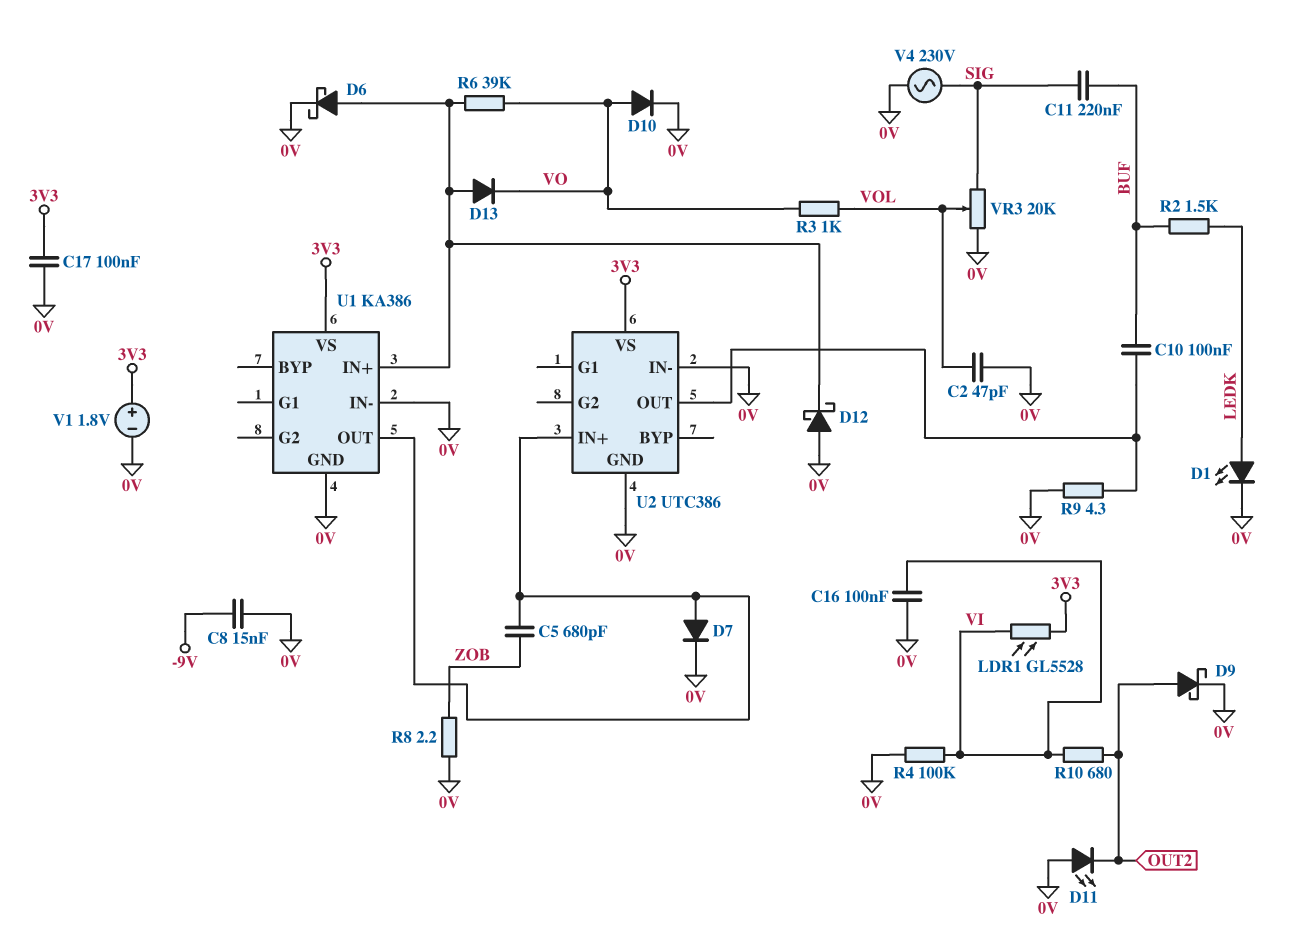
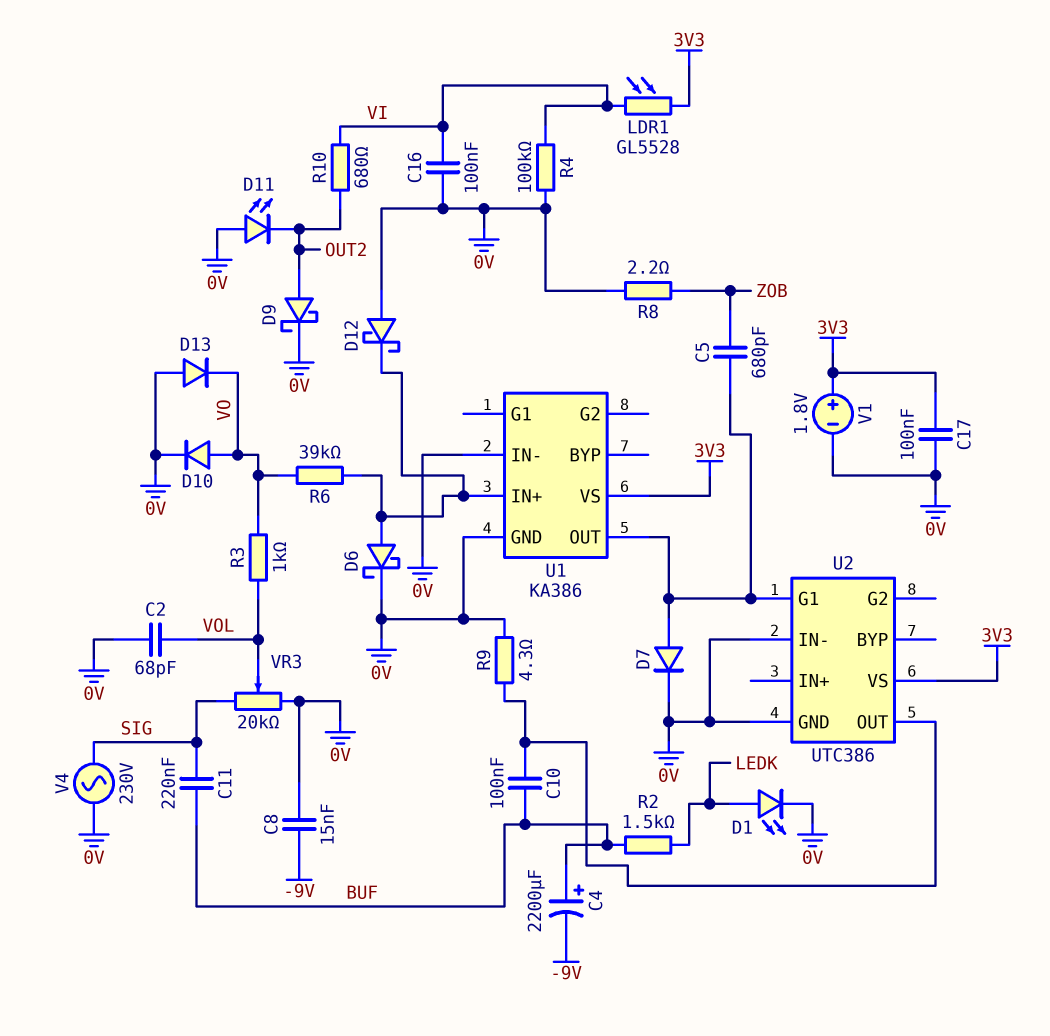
C2: 47pF (0V, VOL) -> 68pF (0V, VOL)
C4: none -> 2200uF (plus BUF, minus -9V)
D13: diode (A U1/IN+, K VO) -> diode (A 0V, K VO)
U2 pin G1: none -> U1/OUT
U2 pin IN+: U1/OUT -> none

